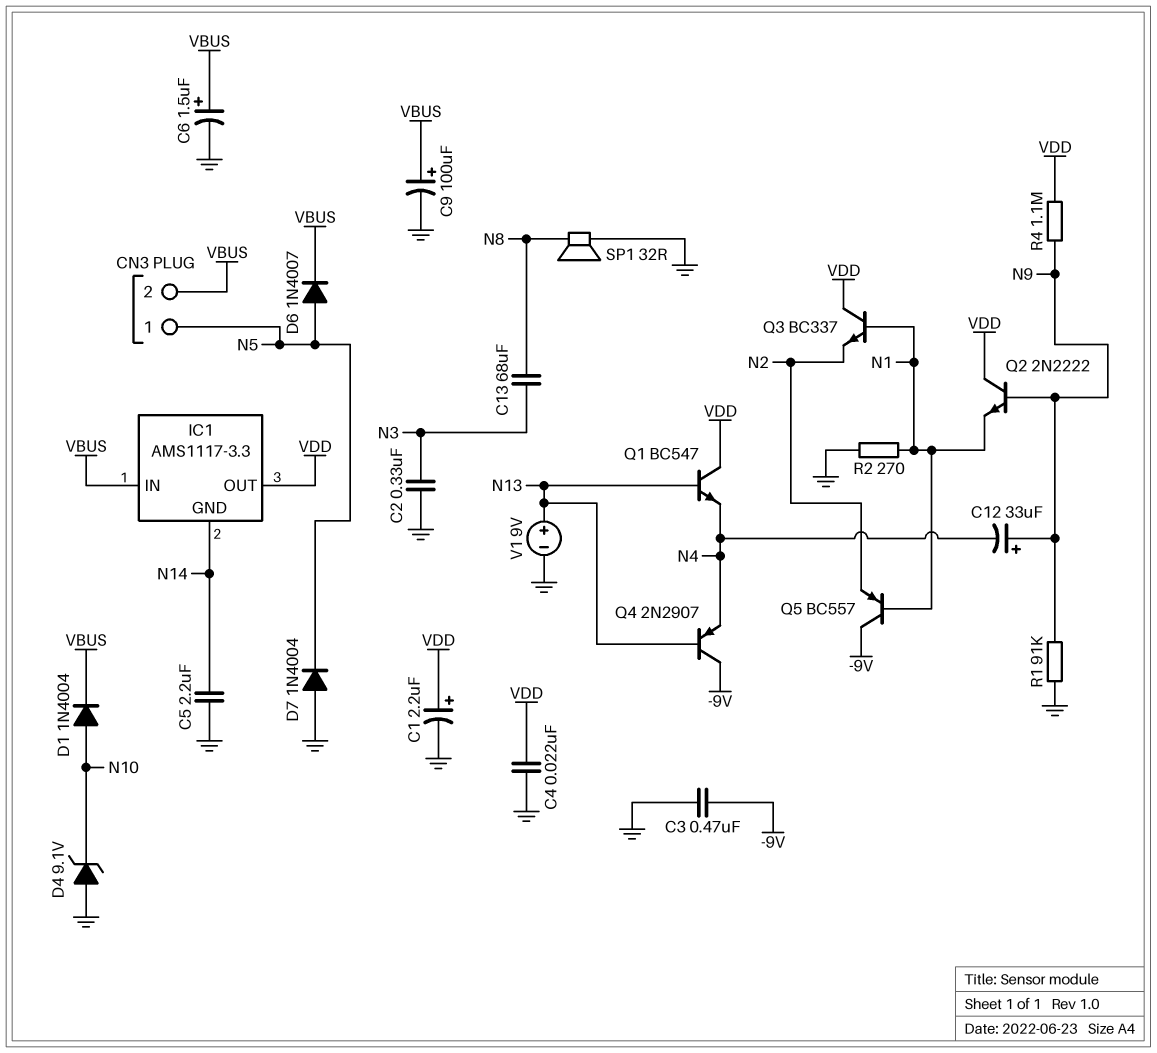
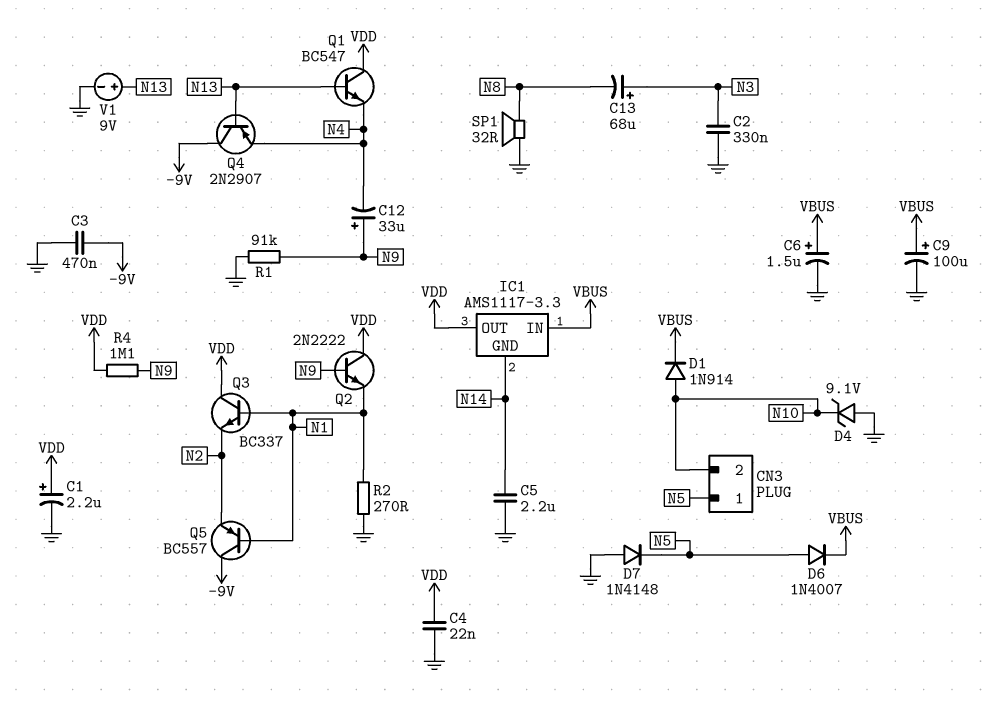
C13: 68uF (N3, N8) -> 68uF (plus N3, minus N8)
CN3 pin 2: VBUS -> N10
D1: diode 1N4004 (A N10, K VBUS) -> diode 1N914 (A N10, K VBUS)
D7: diode 1N4004 (A GND, K N5) -> diode 1N4148 (A GND, K N5)

